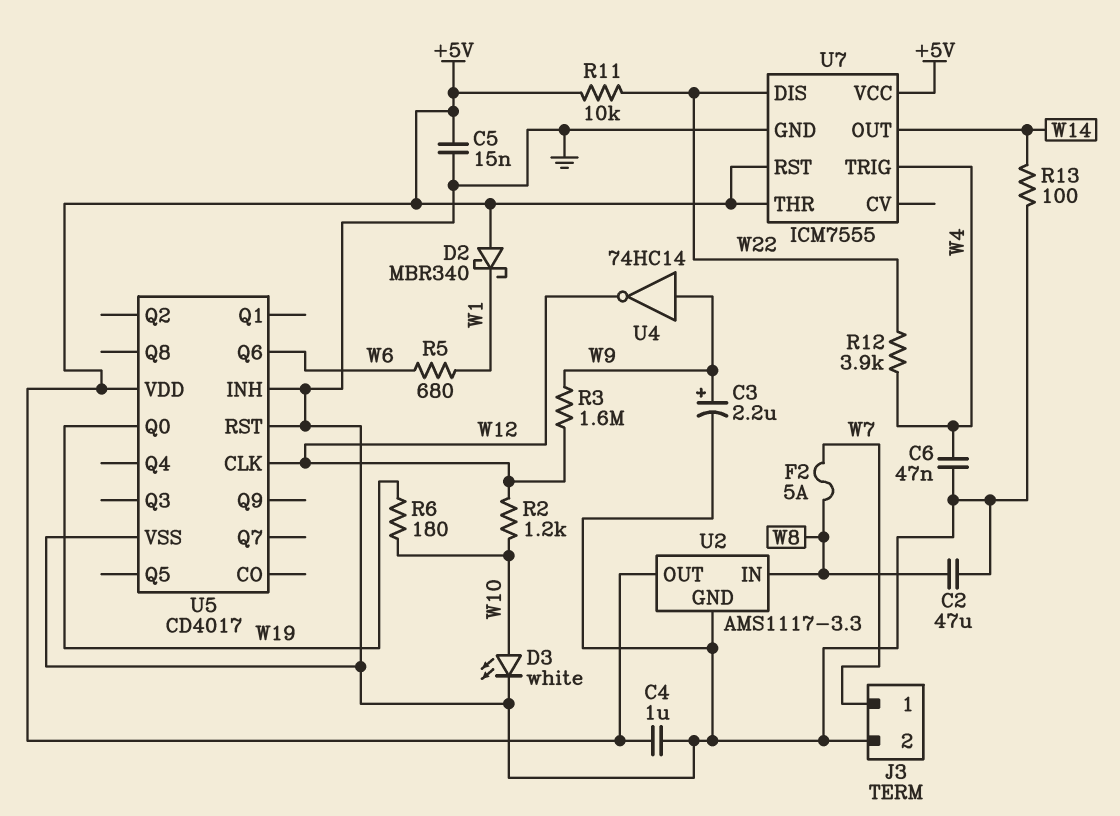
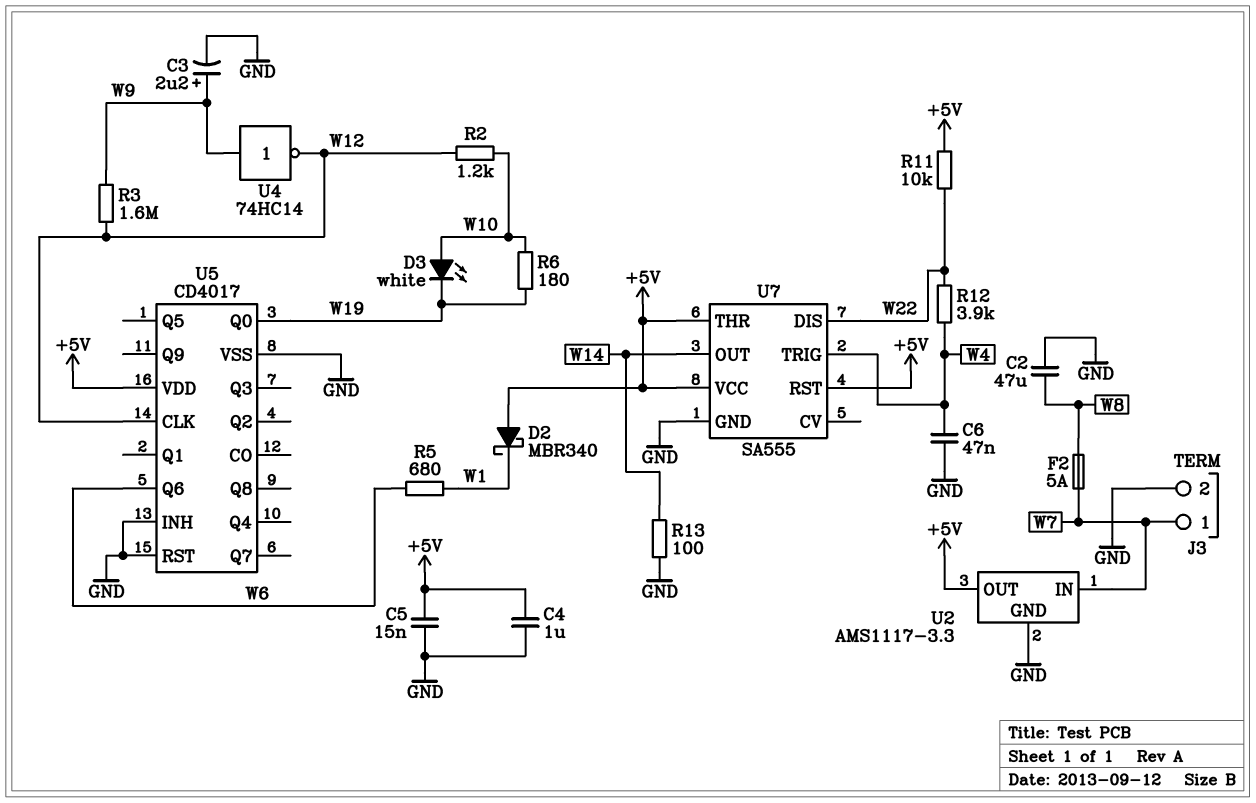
D3: LED white (A W10, K GND) -> LED white (A W10, K W19)
U2 pin IN: W8 -> W7
U7: ICM7555 -> SA555

